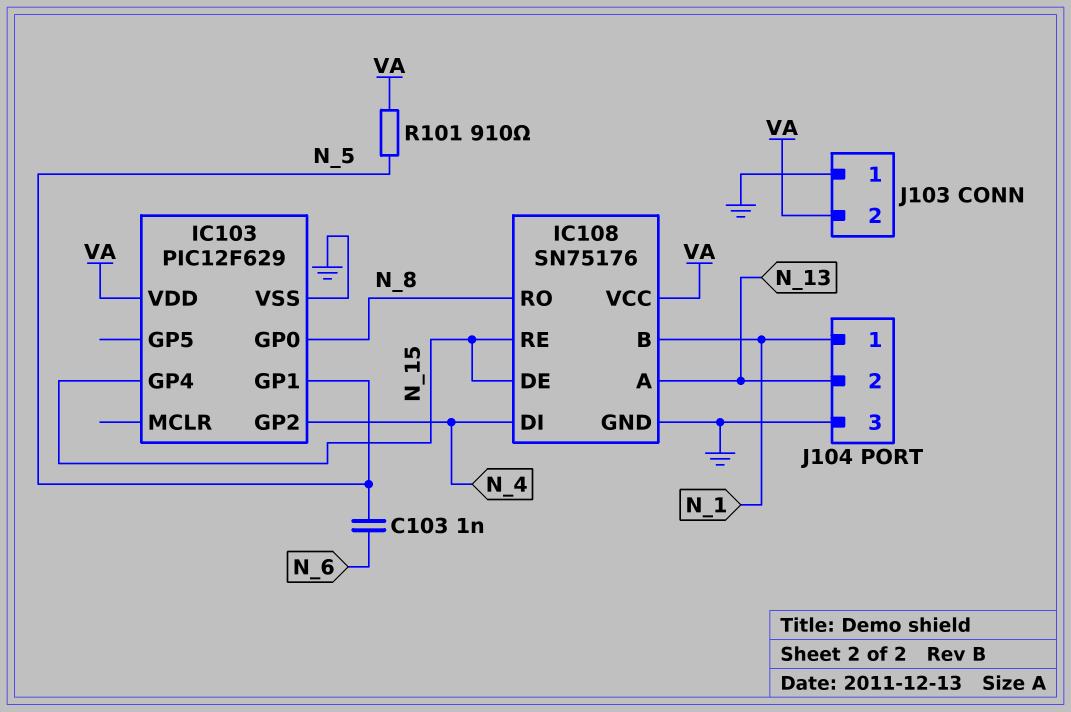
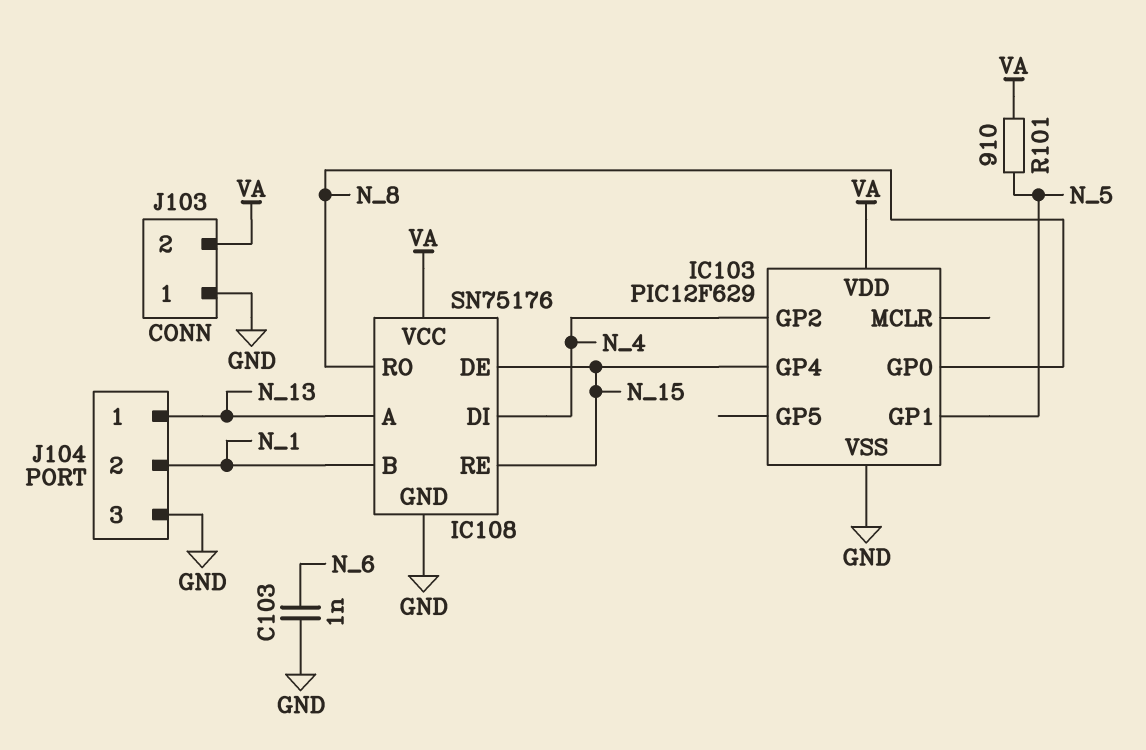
C103: 1nF (N_5, N_6) -> 1nF (GND, N_6)
J104 pin 1: N_1 -> N_13
J104 pin 2: N_13 -> N_1

